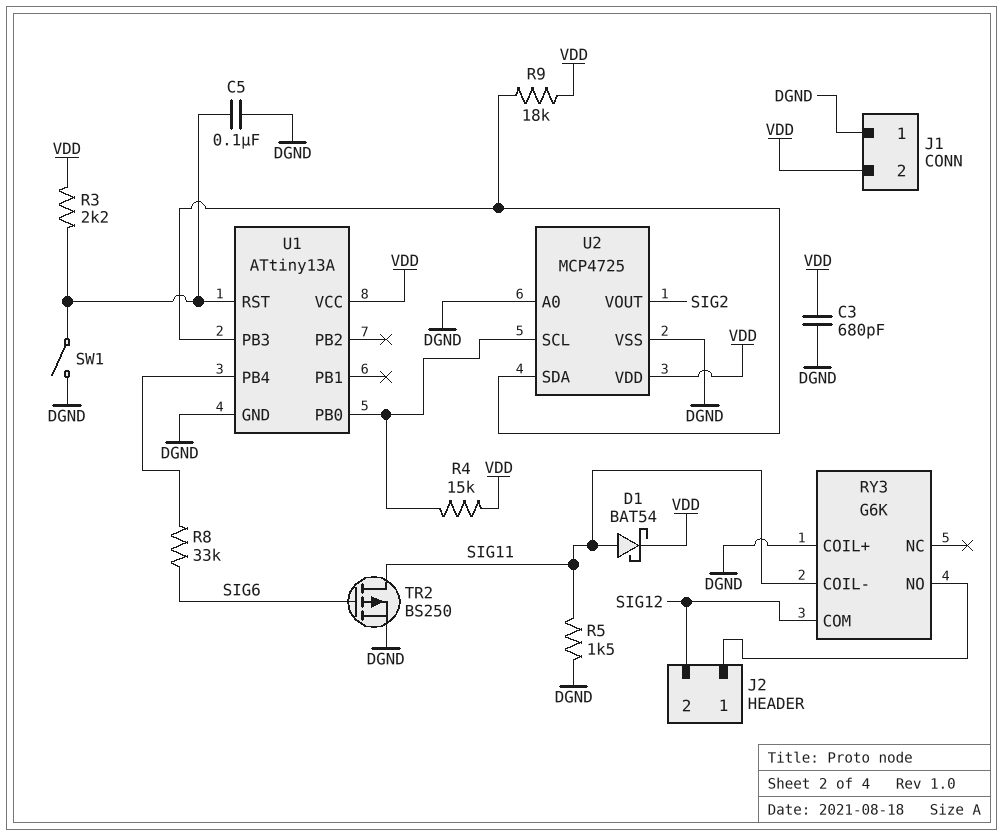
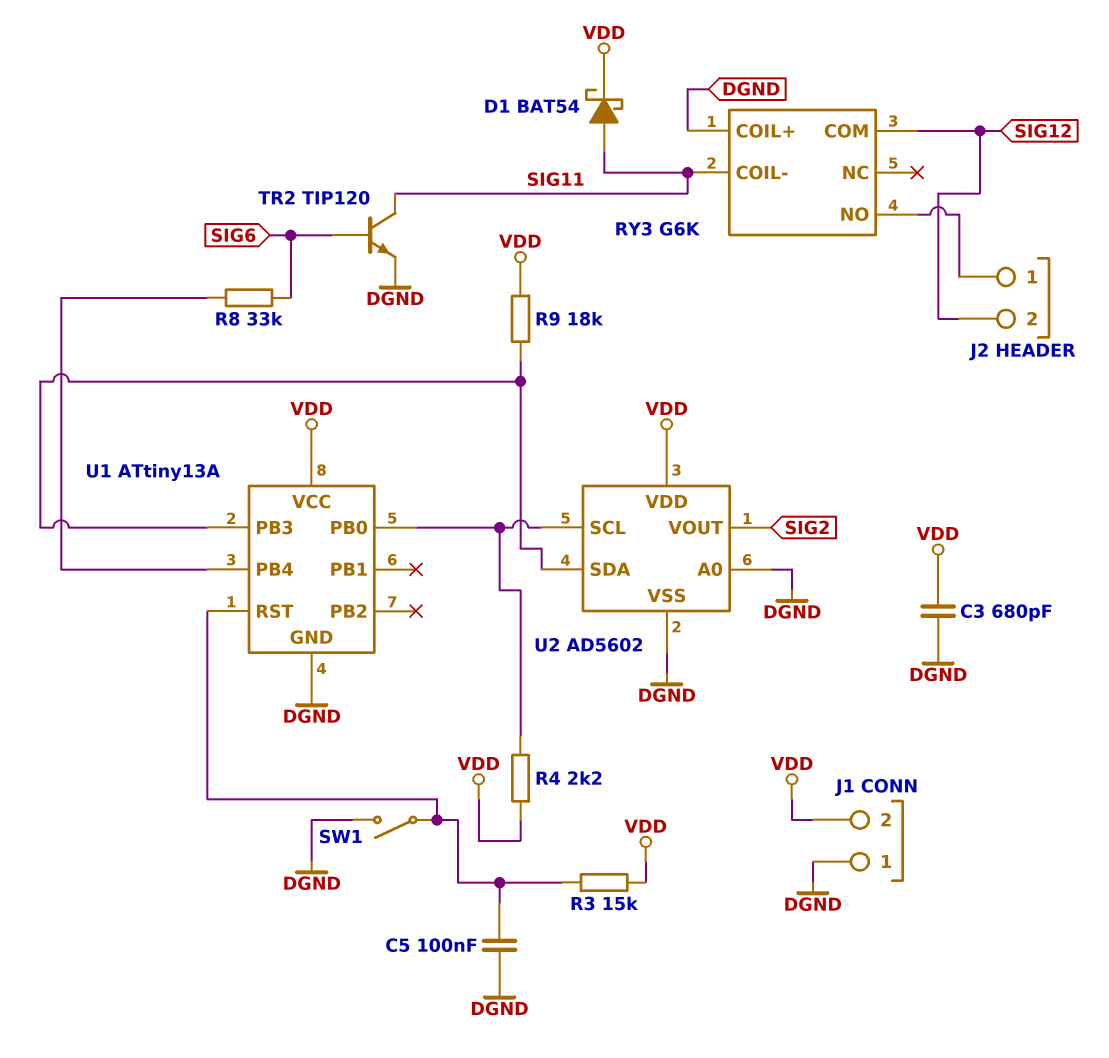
R3: 2.2k (U1/RST, VDD) -> 15k (U1/RST, VDD)
R4: 15k (U1/PB0, VDD) -> 2.2k (U1/PB0, VDD)
R5: 1.5k (DGND, SIG11) -> none
TR2: PMOS BS250 (G SIG6, D SIG11, S DGND) -> NPN TIP120 (B SIG6, C SIG11, E DGND)
U2: MCP4725 -> AD5602

